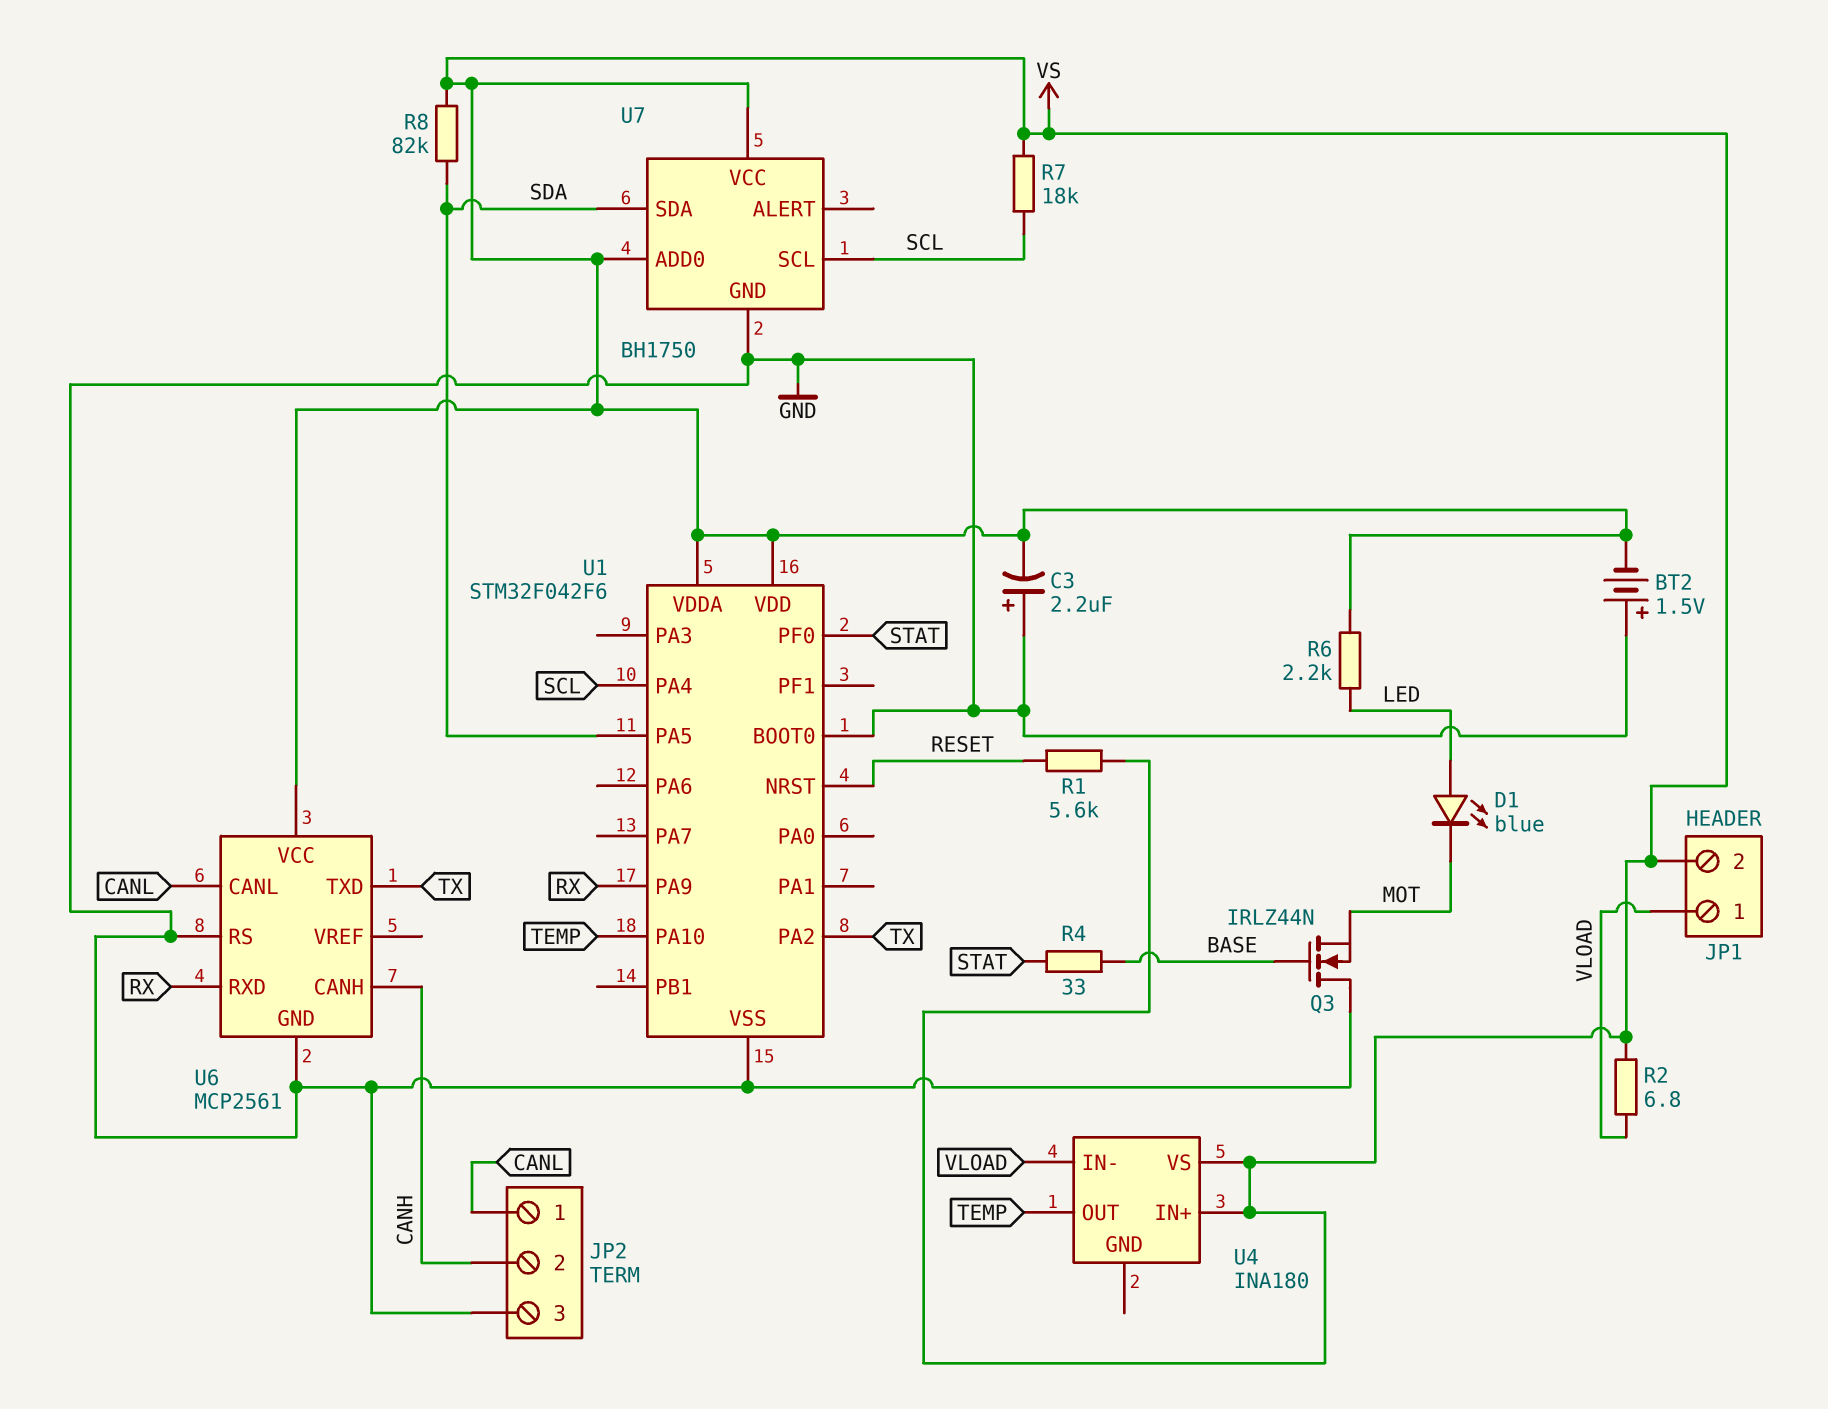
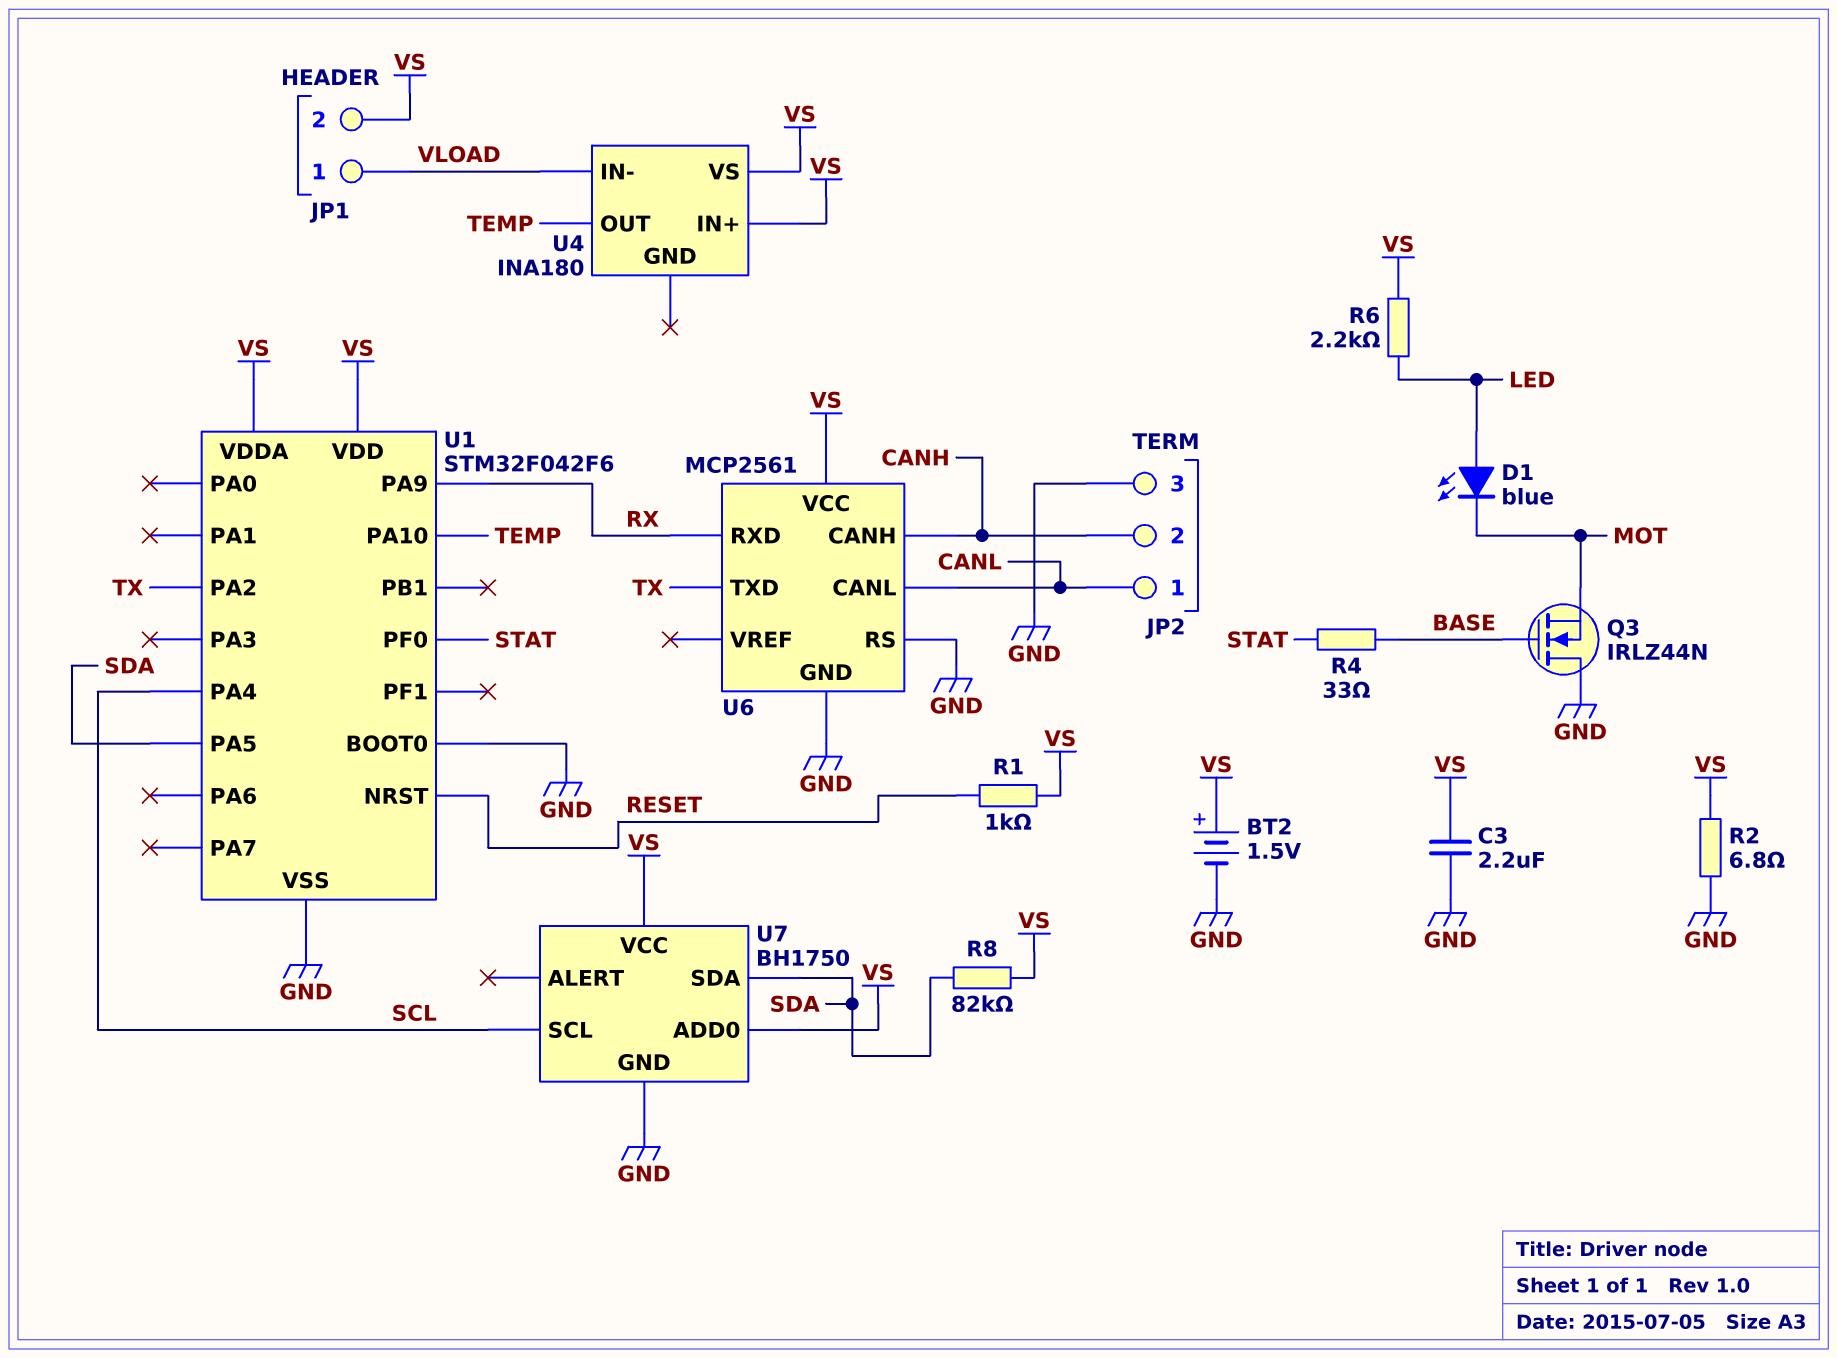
BT2: 1.5V (plus GND, minus VS) -> 1.5V (plus VS, minus GND)
C3: 2.2uF (plus GND, minus VS) -> 2.2uF (GND, VS)
R1: 5.6k (RESET, VS) -> 1k (RESET, VS)
R2: 6.8 (VLOAD, VS) -> 6.8 (GND, VS)
R7: 18k (SCL, VS) -> none

